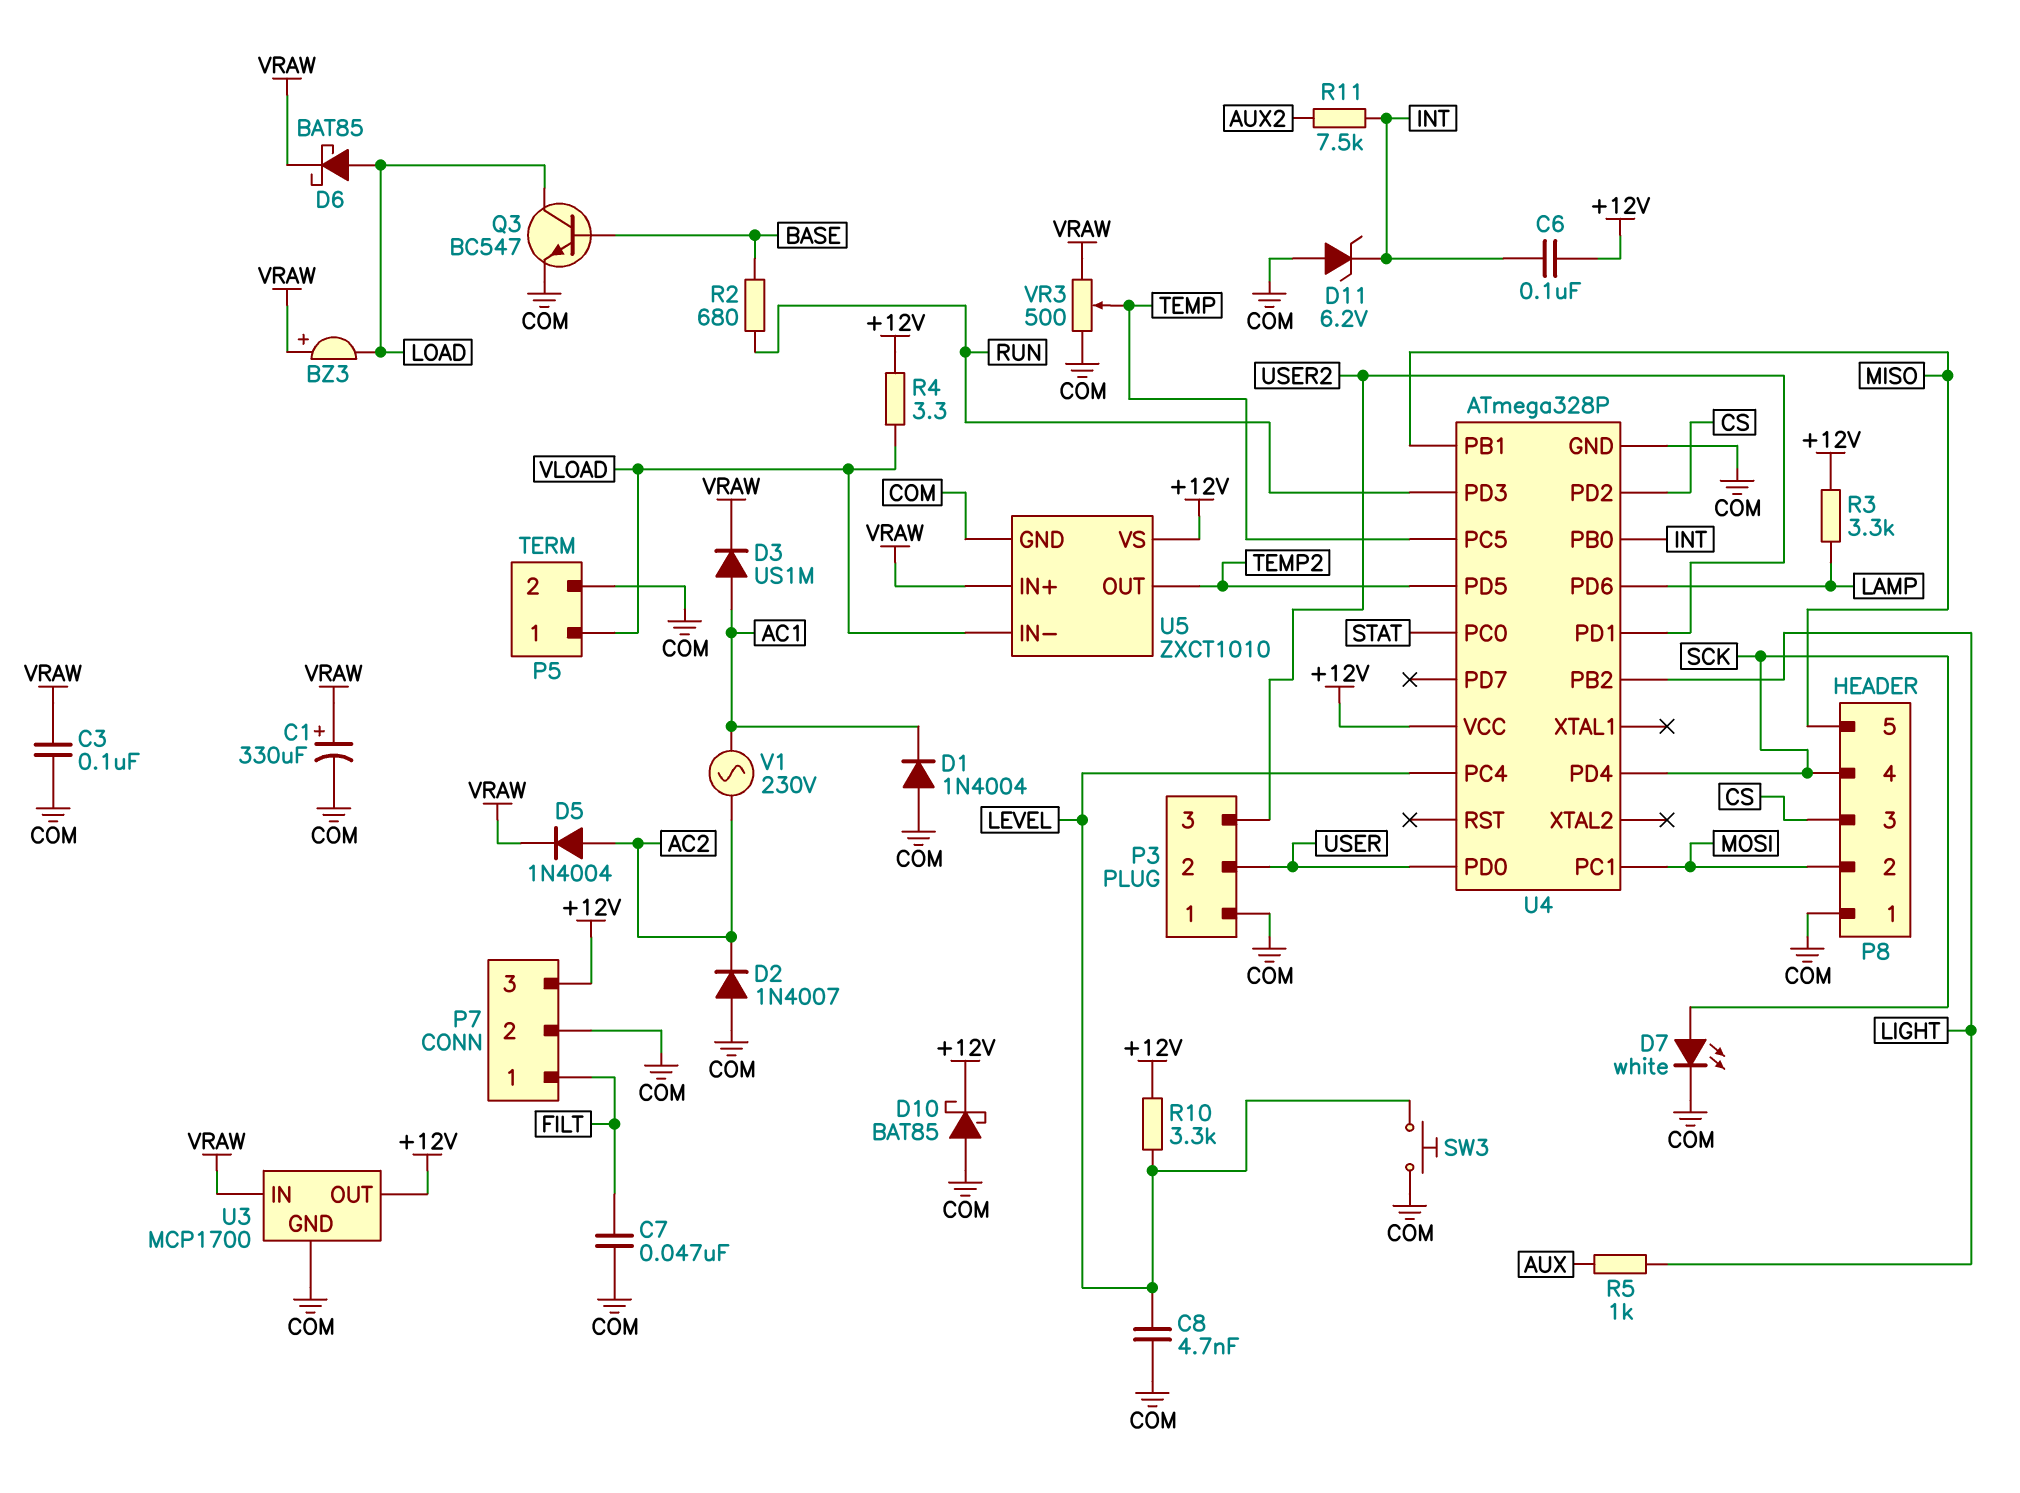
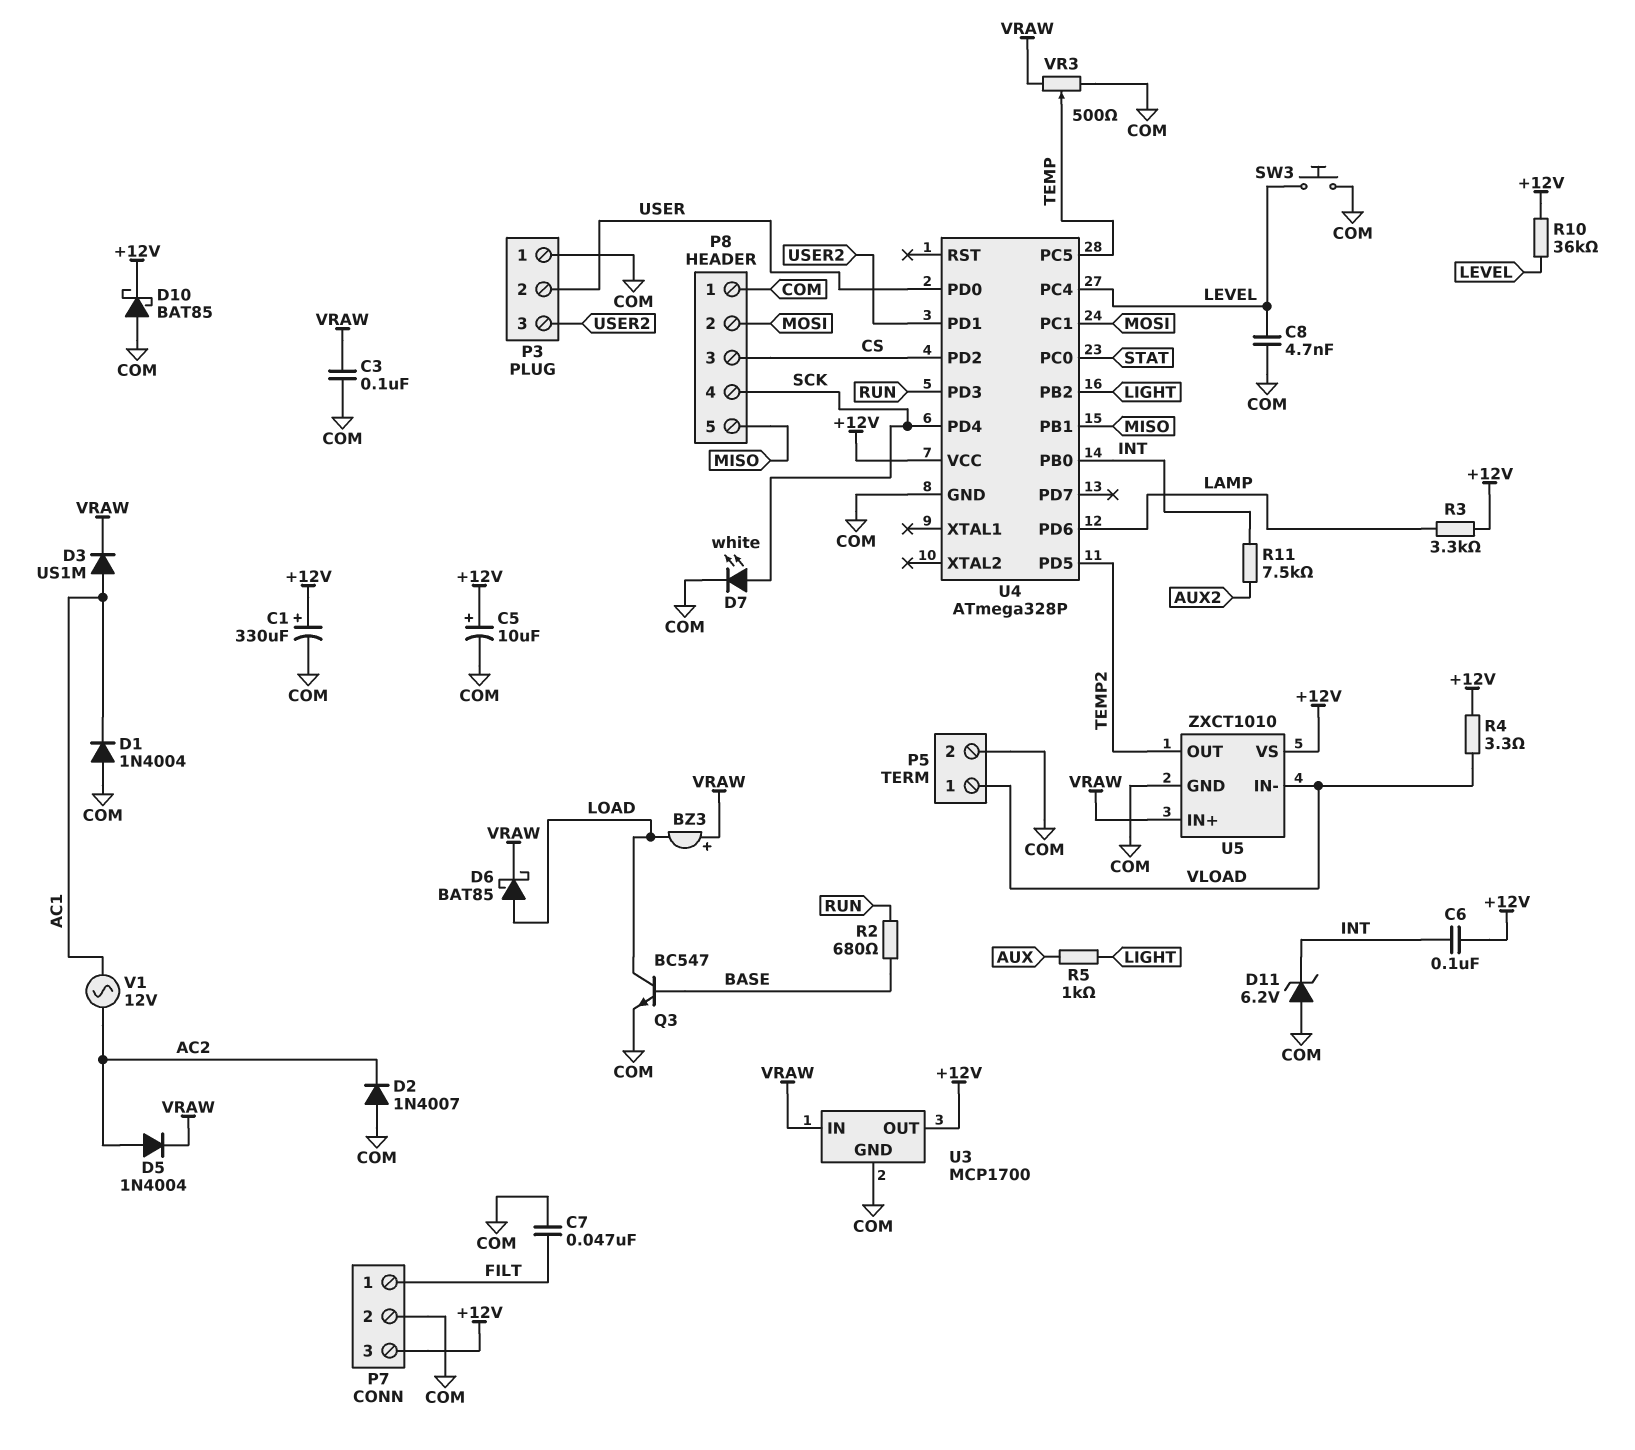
C1: 330uF (plus VRAW, minus COM) -> 330uF (plus +12V, minus COM)
C5: none -> 10uF (plus +12V, minus COM)
R10: 3.3k (+12V, LEVEL) -> 36k (+12V, LEVEL)
V1: AC 230V (AC1, AC2) -> AC 12V (AC1, AC2)

